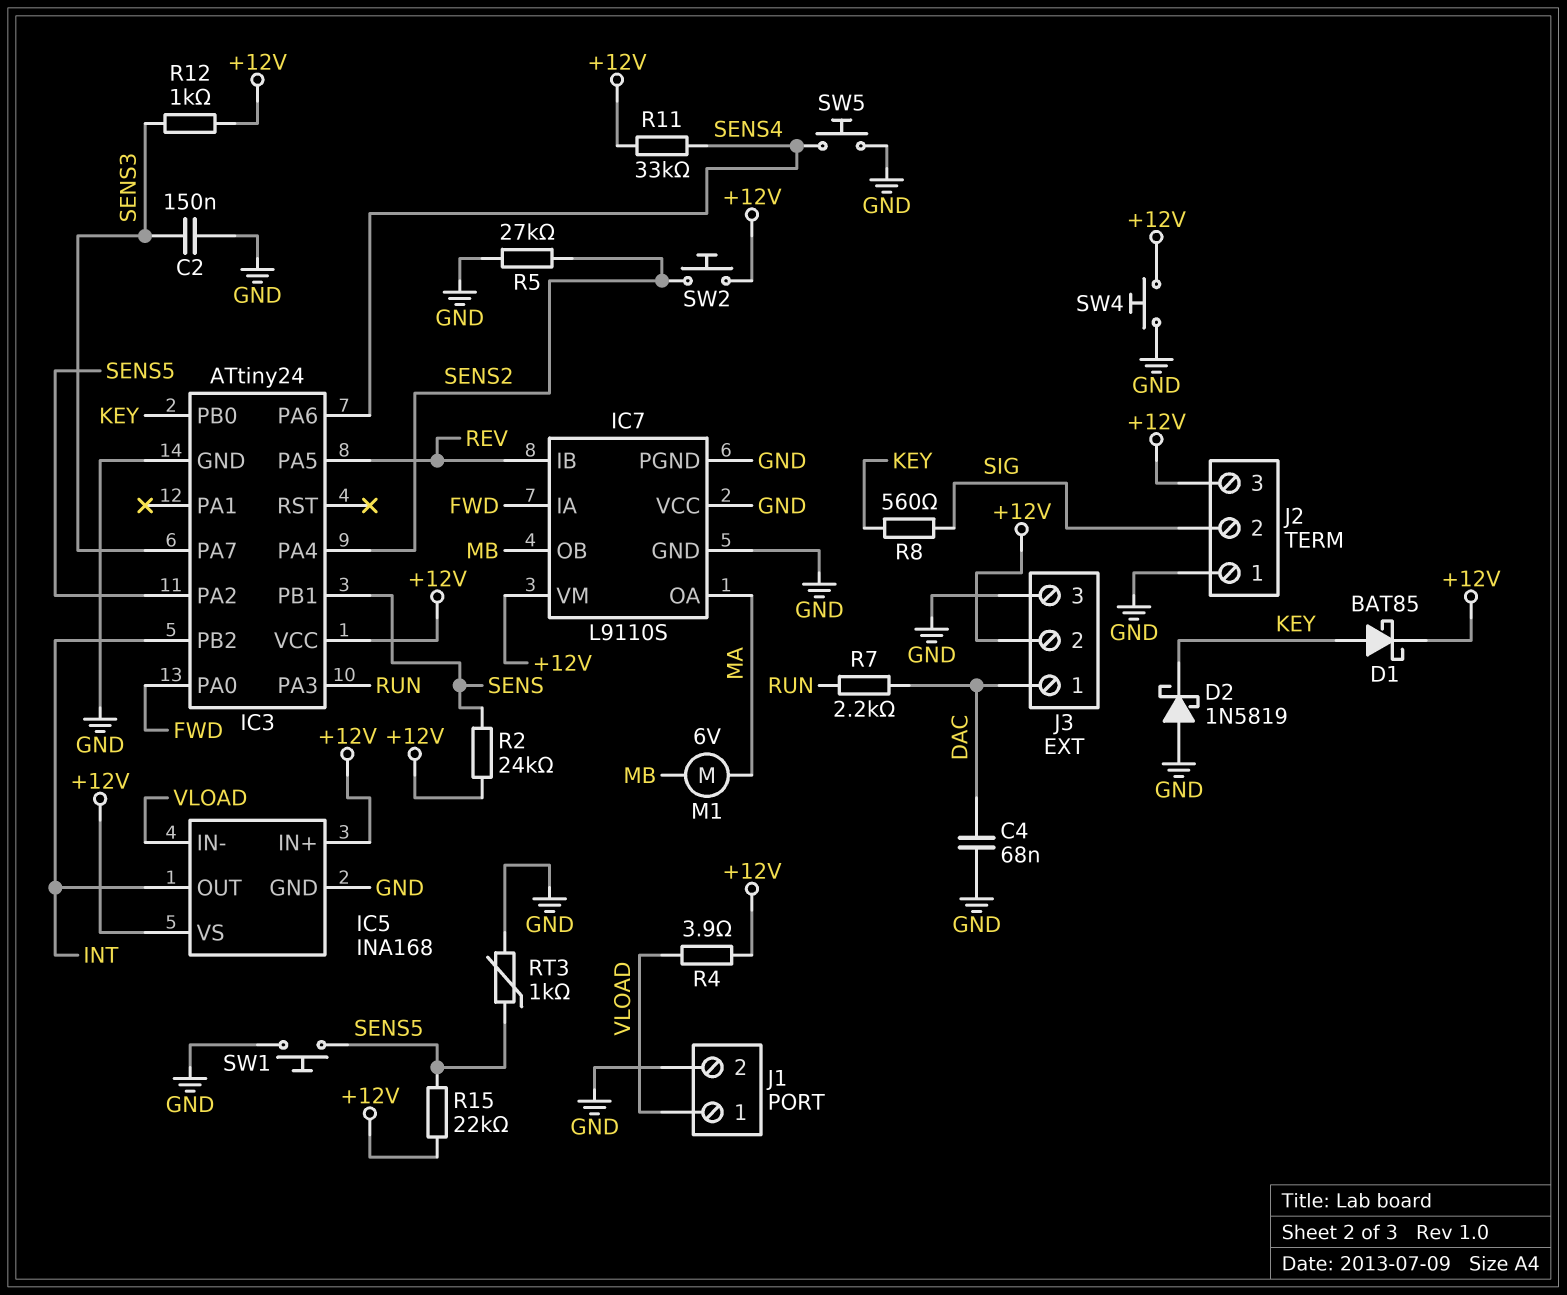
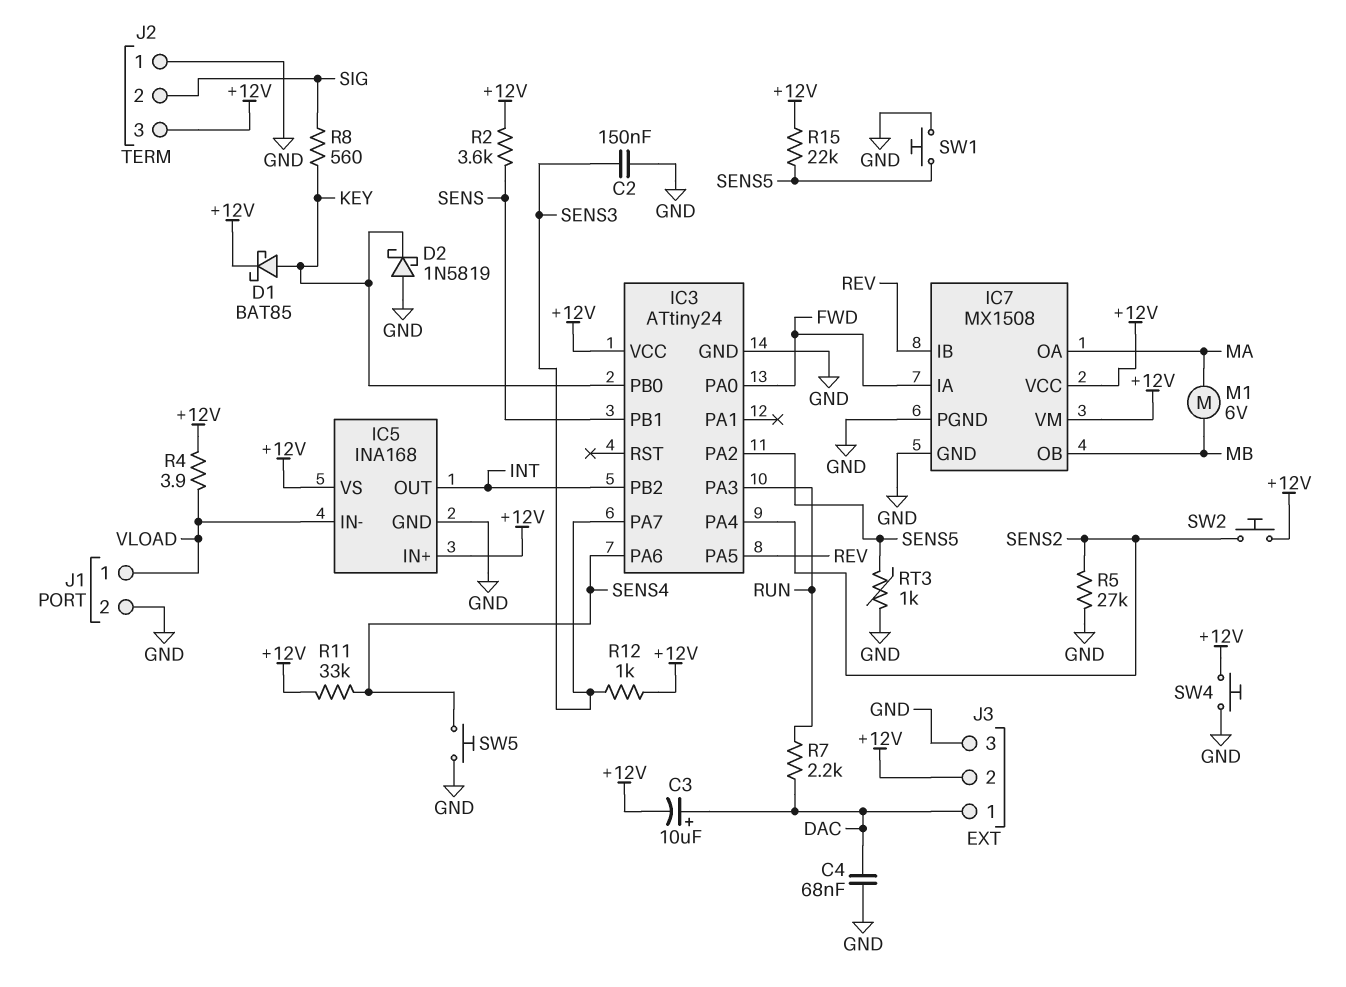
C3: none -> 10uF (plus DAC, minus +12V)
IC7: L9110S -> MX1508
IC7 pin VCC: GND -> +12V
R2: 24k (+12V, SENS) -> 3.6k (+12V, SENS)

